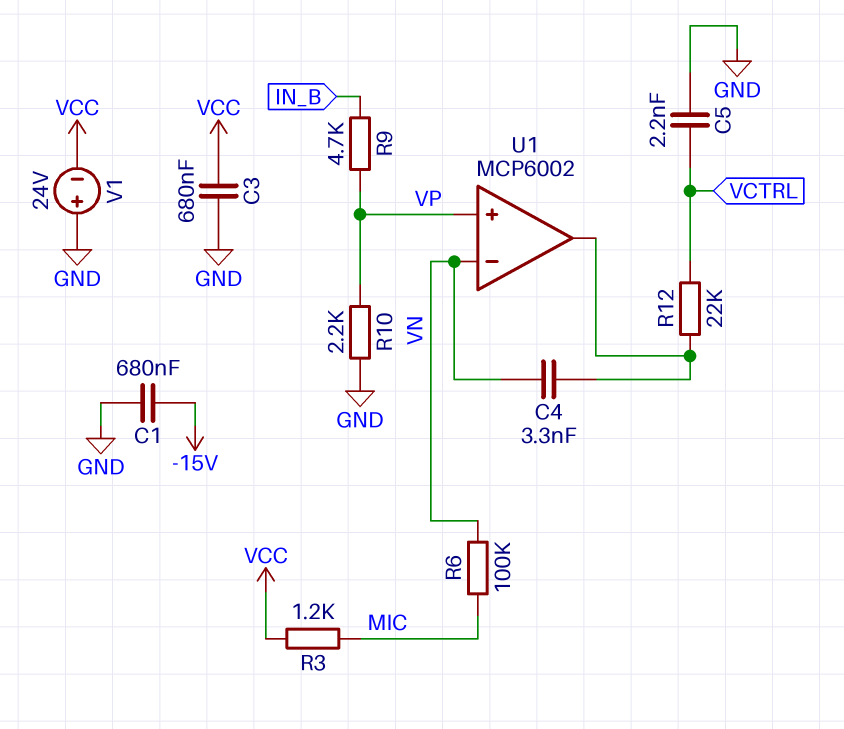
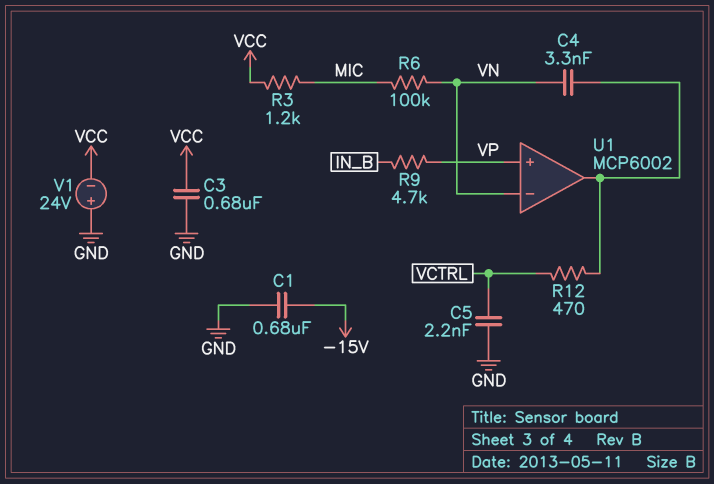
R10: 2.2k (GND, VP) -> none
R12: 22k (U1/out, VCTRL) -> 470 (U1/out, VCTRL)

